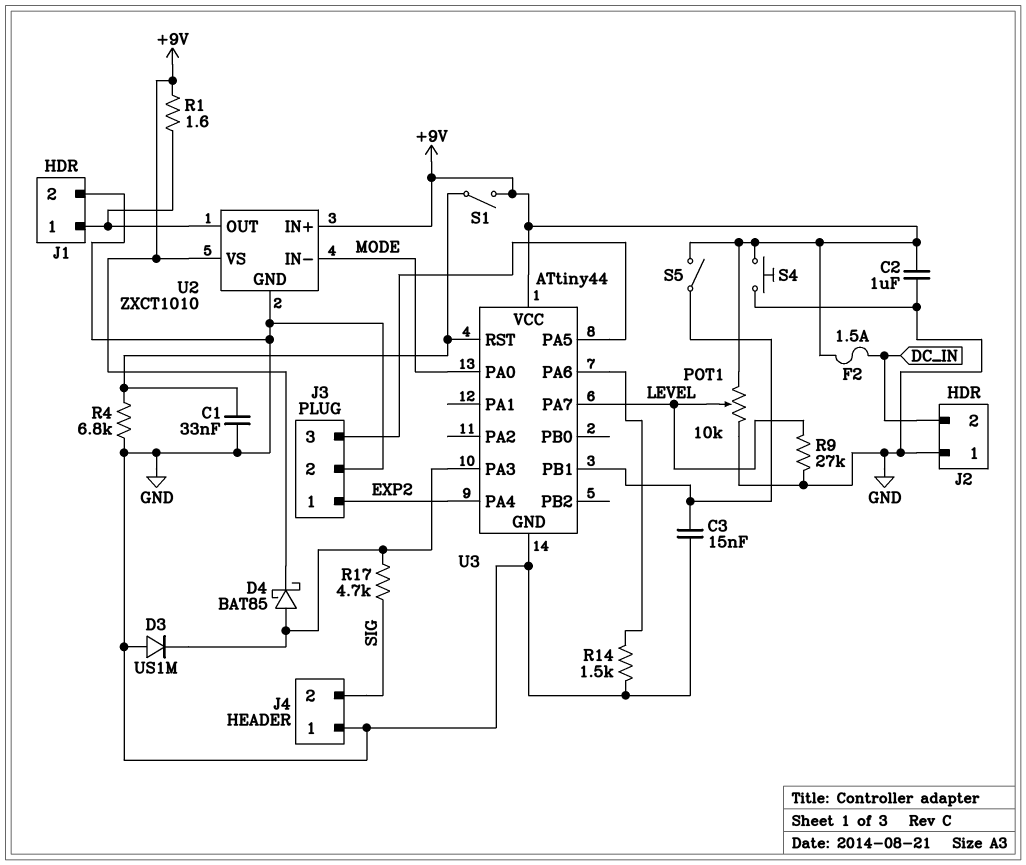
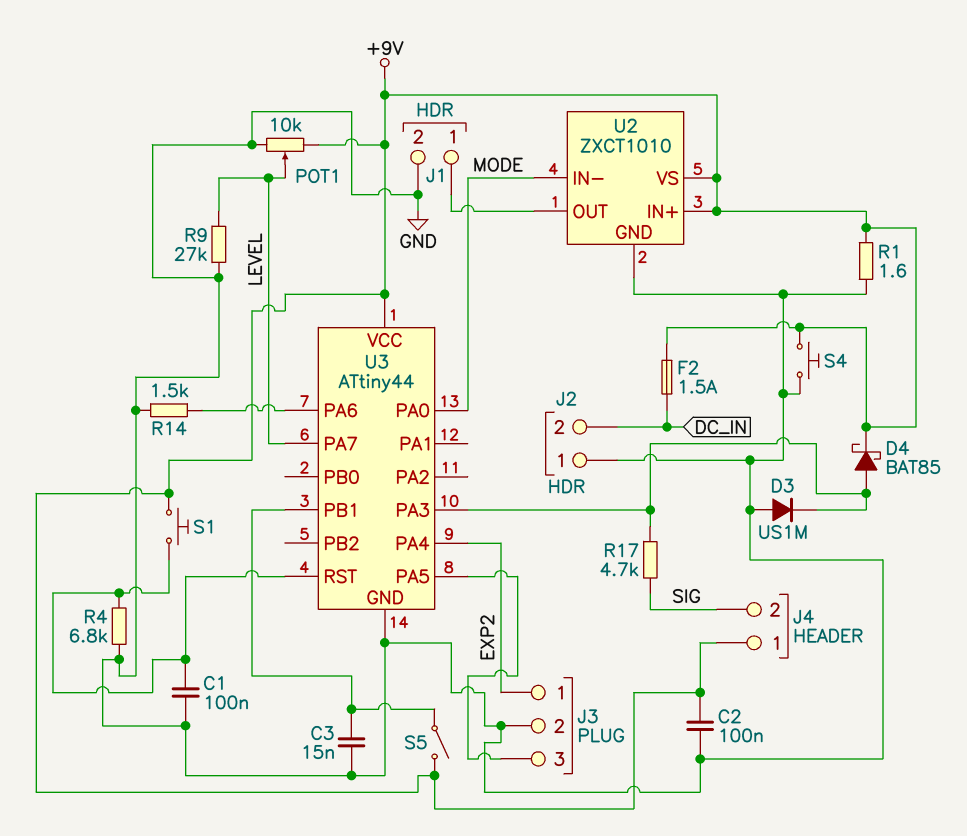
C1: 33nF (GND, U3/RST) -> 100nF (GND, U3/RST)
C2: 1uF (+9V, GND) -> 100nF (+9V, GND)
J4 pin 1: GND -> +9V
R1: 1.6 (+9V, J1/1) -> 1.6 (+9V, GND)
S1: switch (+9V, U3/RST) -> button (+9V, U3/RST)

